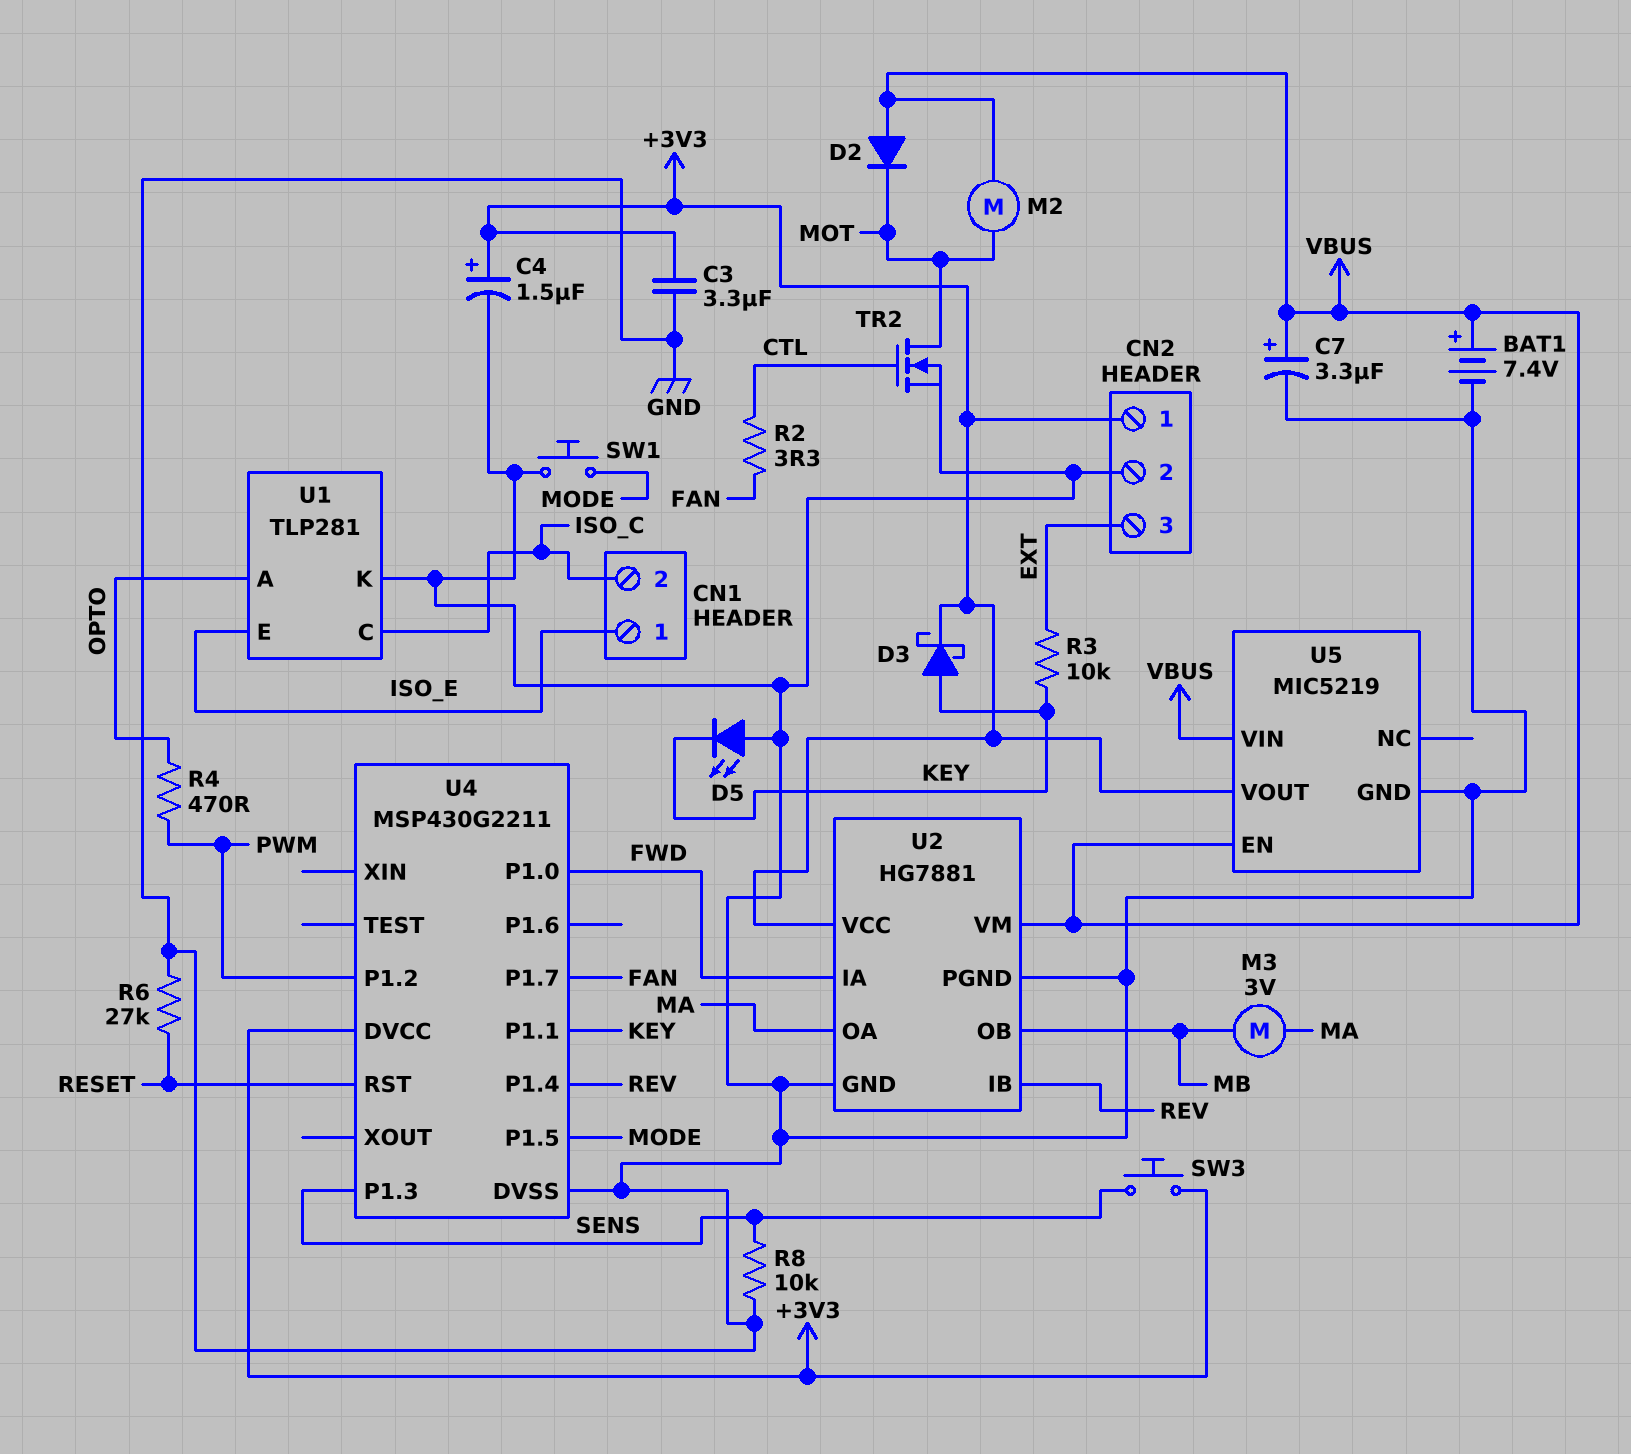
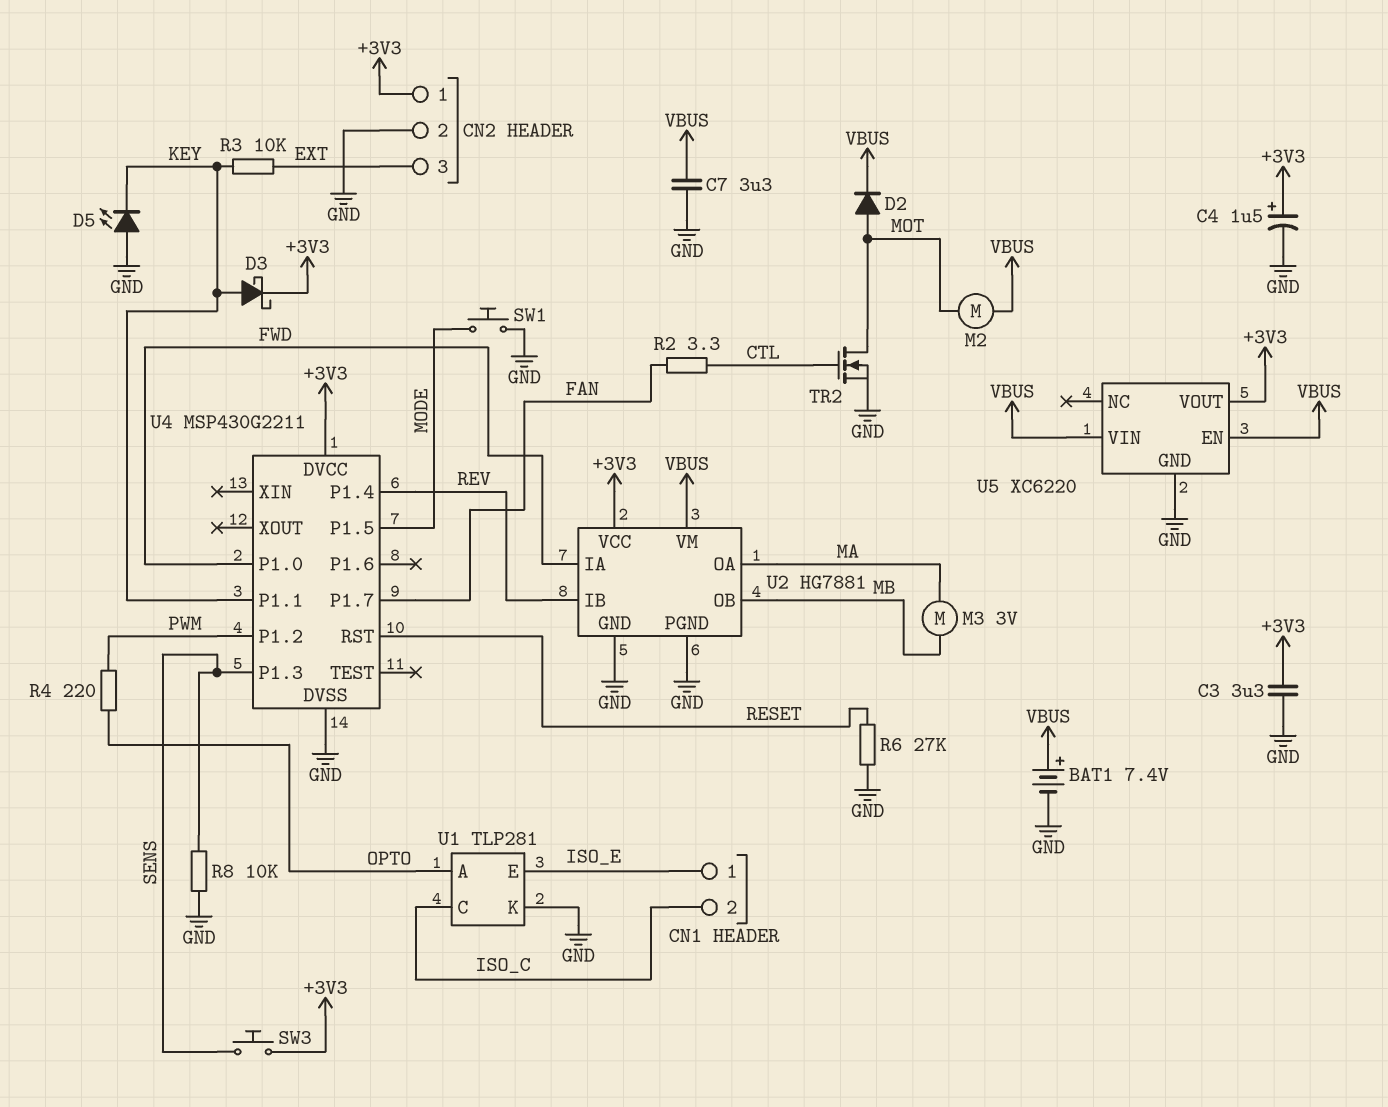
C7: 3.3uF (plus VBUS, minus GND) -> 3.3uF (GND, VBUS)
D2: diode (A VBUS, K MOT) -> diode (A MOT, K VBUS)
R4: 470 (OPTO, PWM) -> 220 (OPTO, PWM)
U5: MIC5219 -> XC6220

